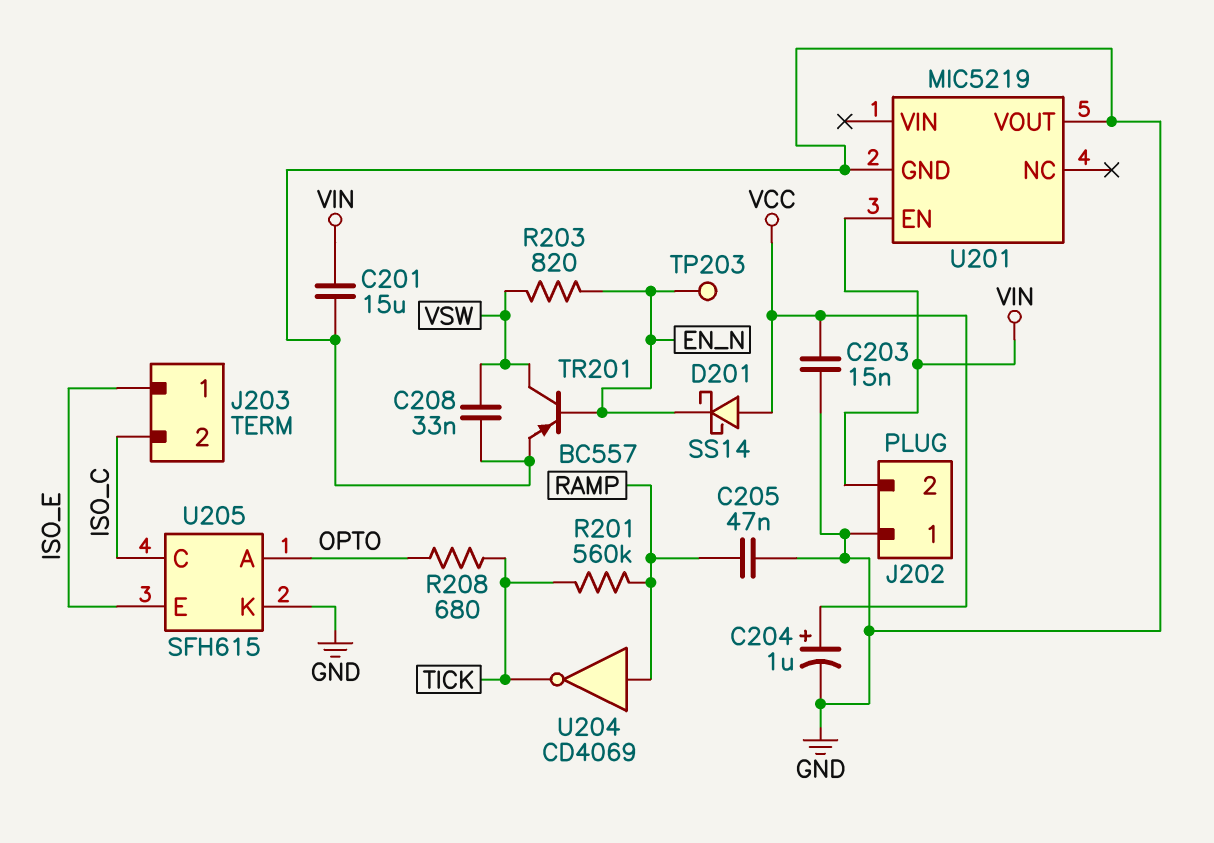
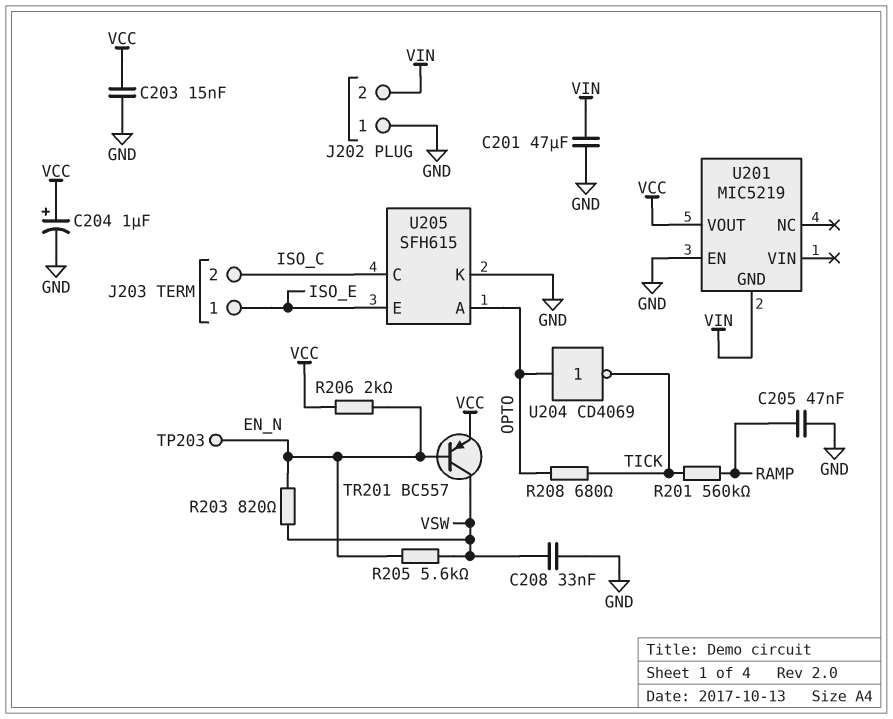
C201: 15uF (GND, VIN) -> 47uF (GND, VIN)
D201: schottky SS14 (A VCC, K EN_N) -> none
R205: none -> 5.6k (EN_N, VSW)
R206: none -> 2k (EN_N, VCC)
TR201: PNP BC557 (B EN_N, C VSW, E GND) -> PNP BC557 (B EN_N, C VSW, E VCC)
U201 pin EN: VIN -> GND
U201 pin GND: GND -> VIN
U201 pin VOUT: GND -> VCC
U204: NOT CD4069 (in RAMP, out TICK) -> NOT CD4069 (in OPTO, out TICK)

